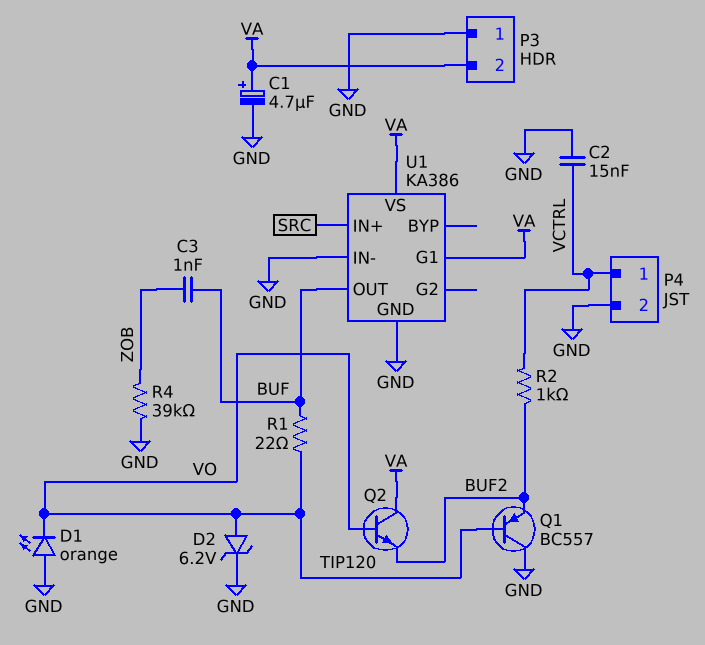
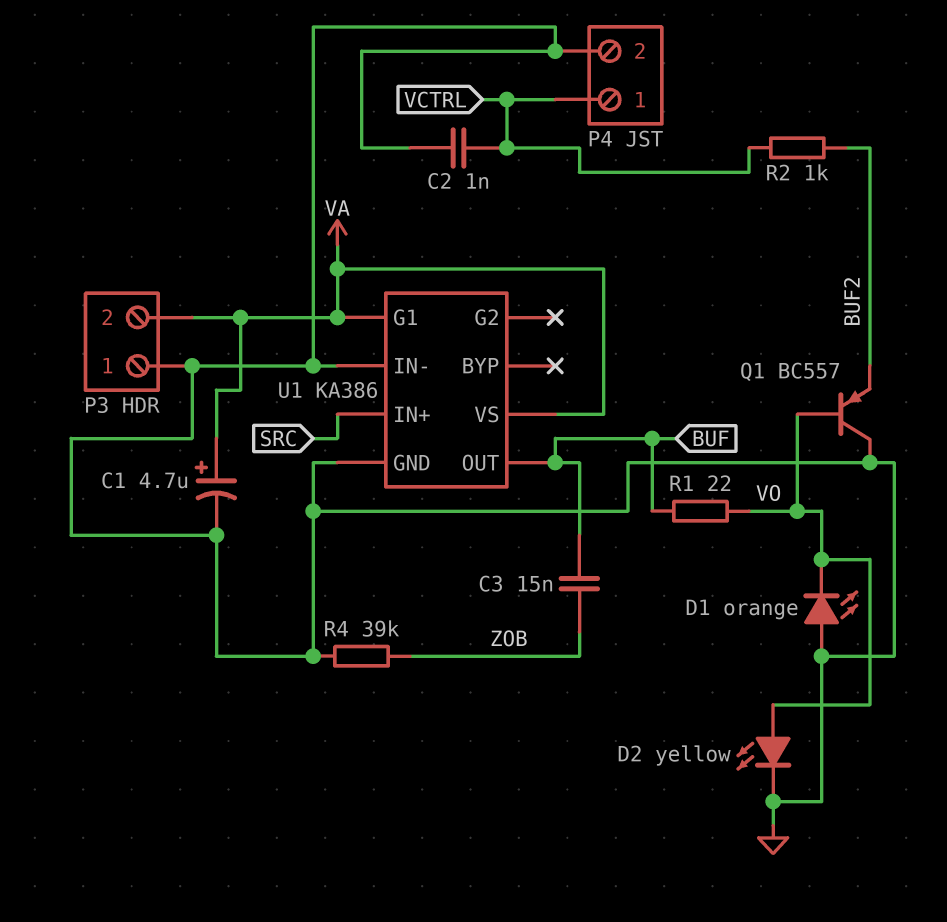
C2: 15nF (GND, VCTRL) -> 1nF (GND, VCTRL)
C3: 1nF (BUF, ZOB) -> 15nF (BUF, ZOB)
D2: zener 6.2V (A VO, K GND) -> LED yellow (A VO, K GND)
Q2: NPN TIP120 (B VO, C VA, E BUF2) -> none

